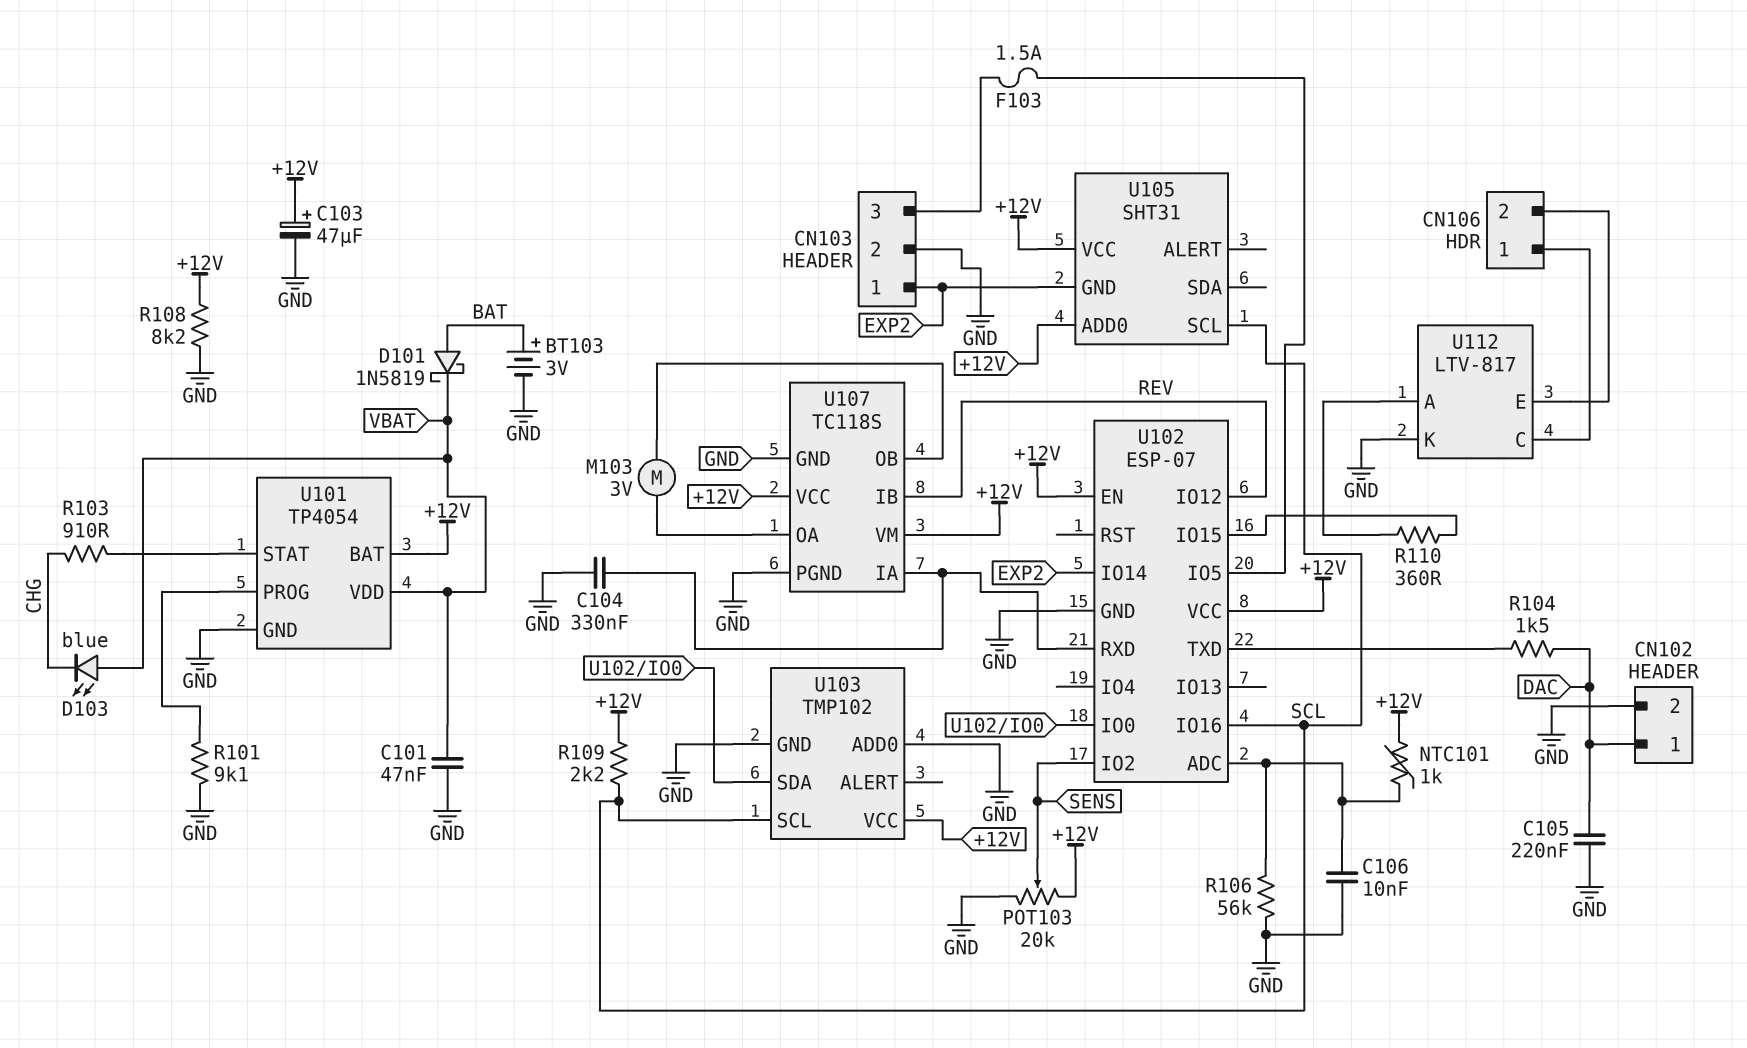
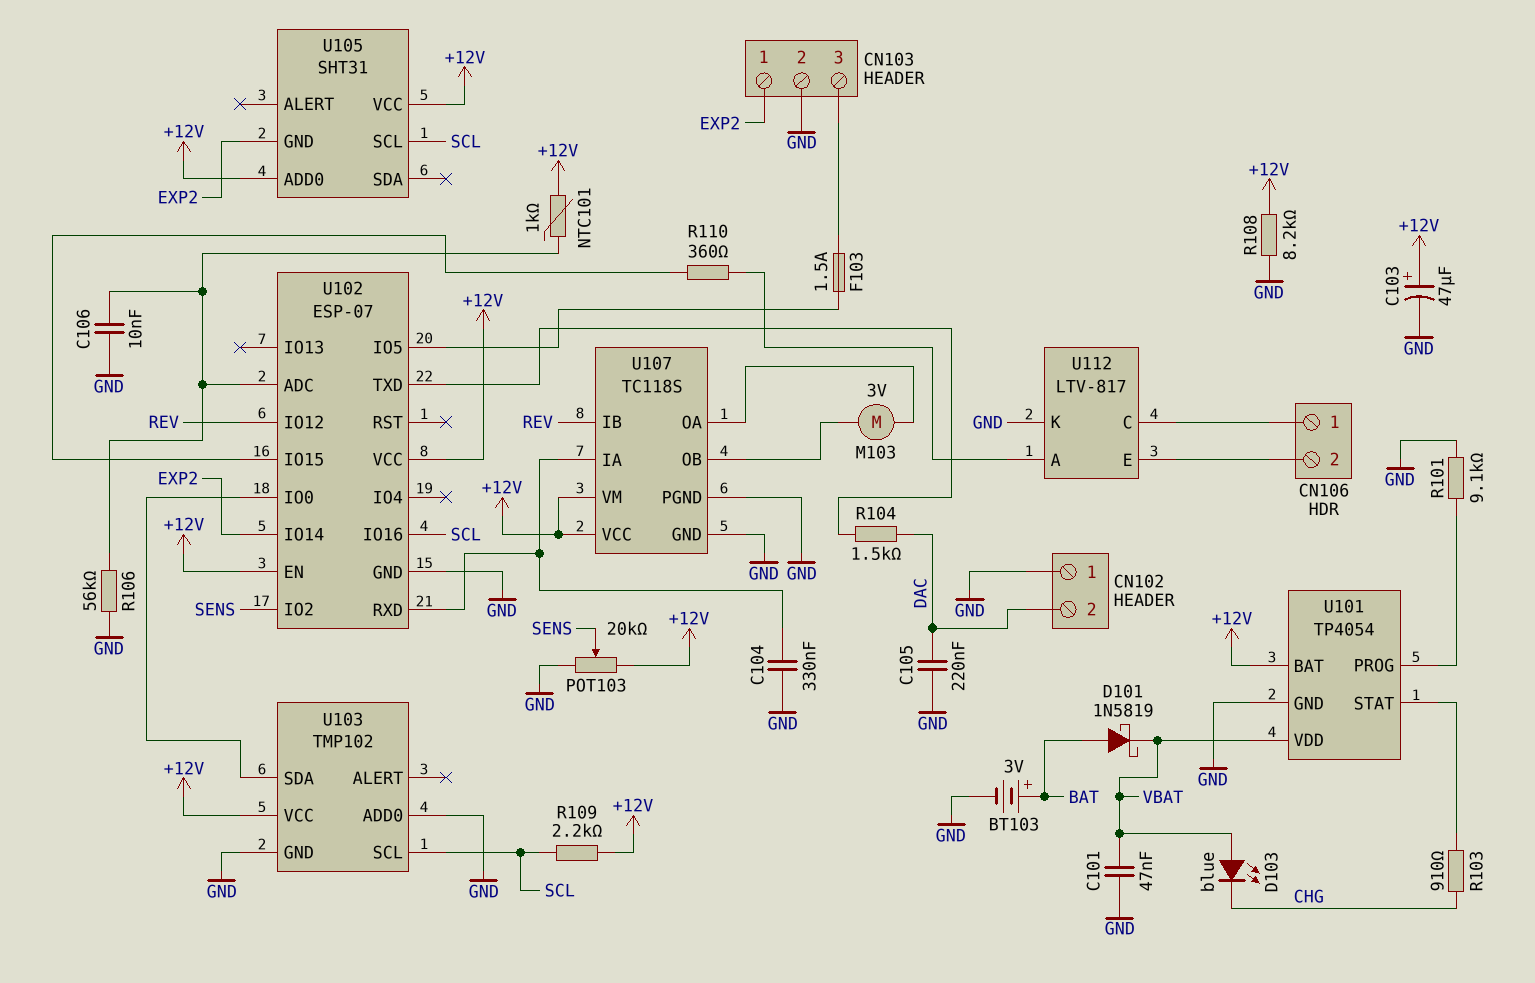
CN102 pin 1: DAC -> GND
CN102 pin 2: GND -> DAC

